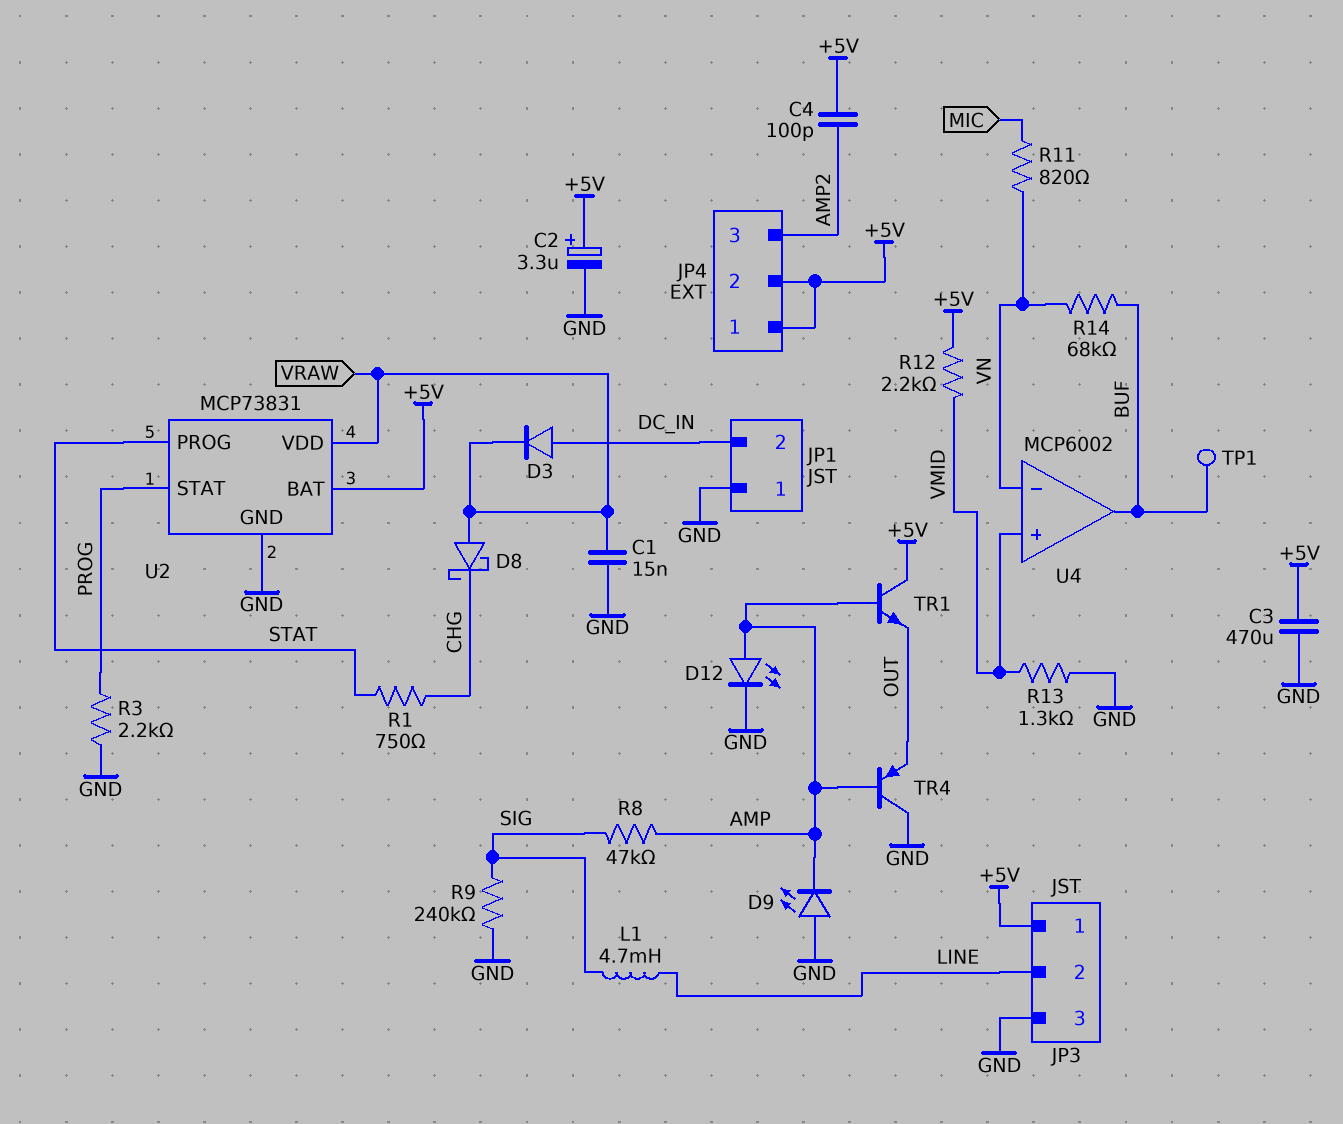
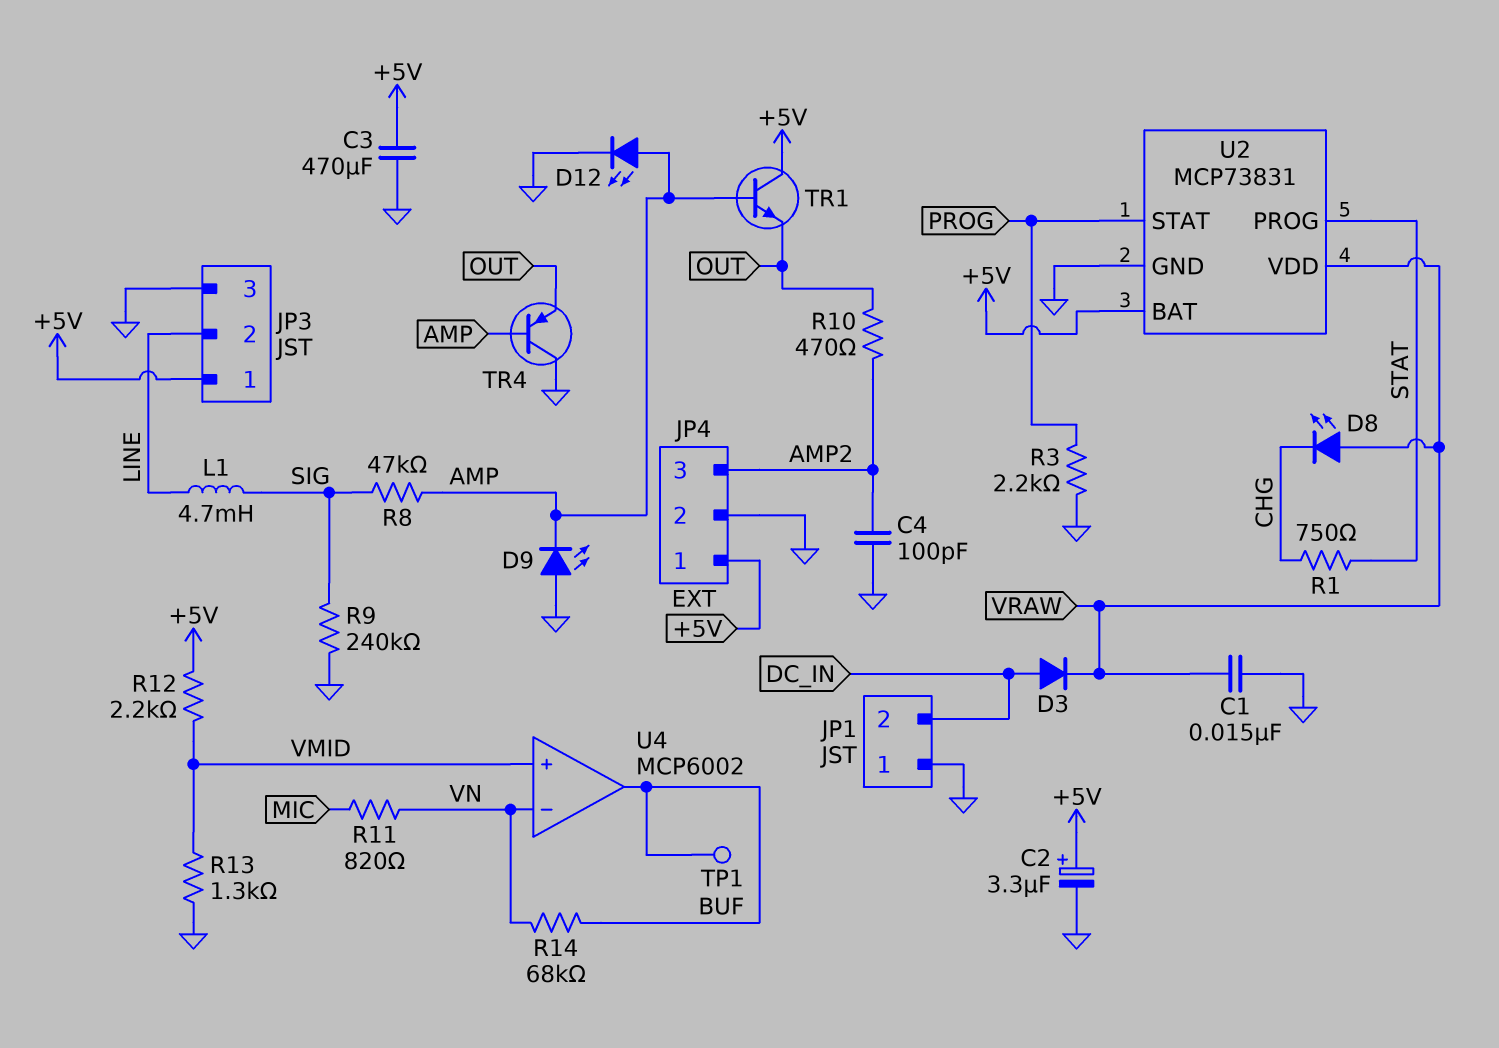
C4: 100pF (+5V, AMP2) -> 100pF (AMP2, GND)
D8: schottky (A VRAW, K CHG) -> LED (A VRAW, K CHG)
JP4 pin 2: +5V -> GND
R10: none -> 470 (AMP2, OUT)

